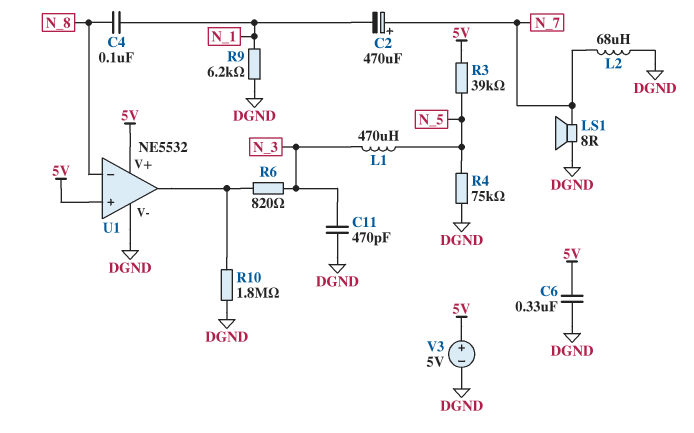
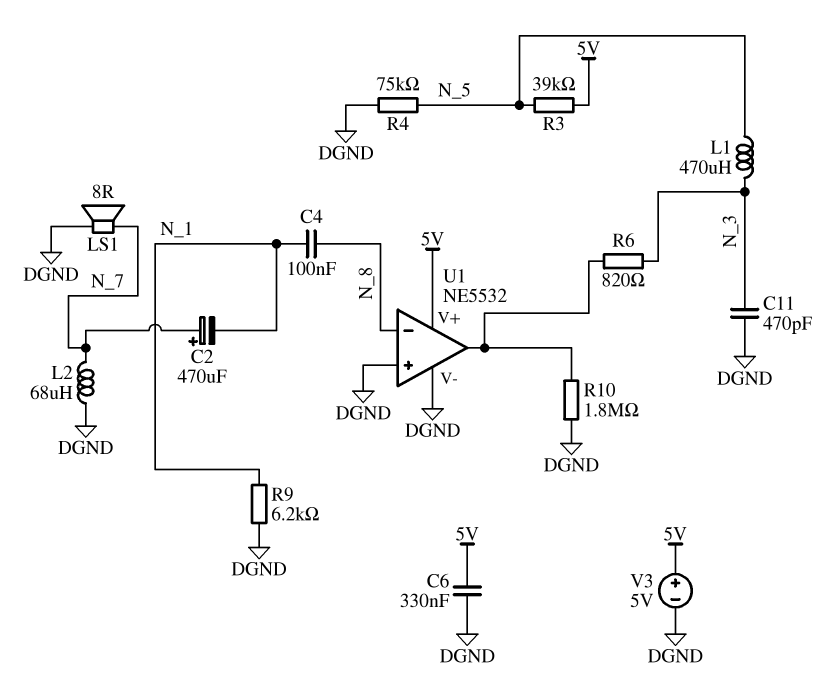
U1 pin in+: 5V -> DGND

